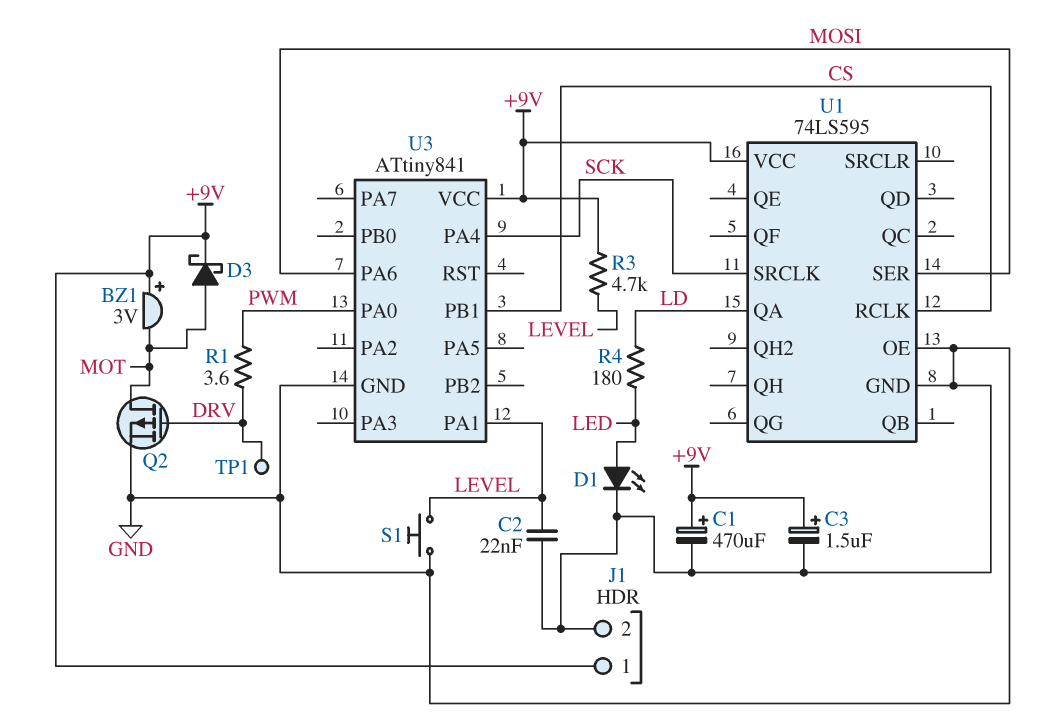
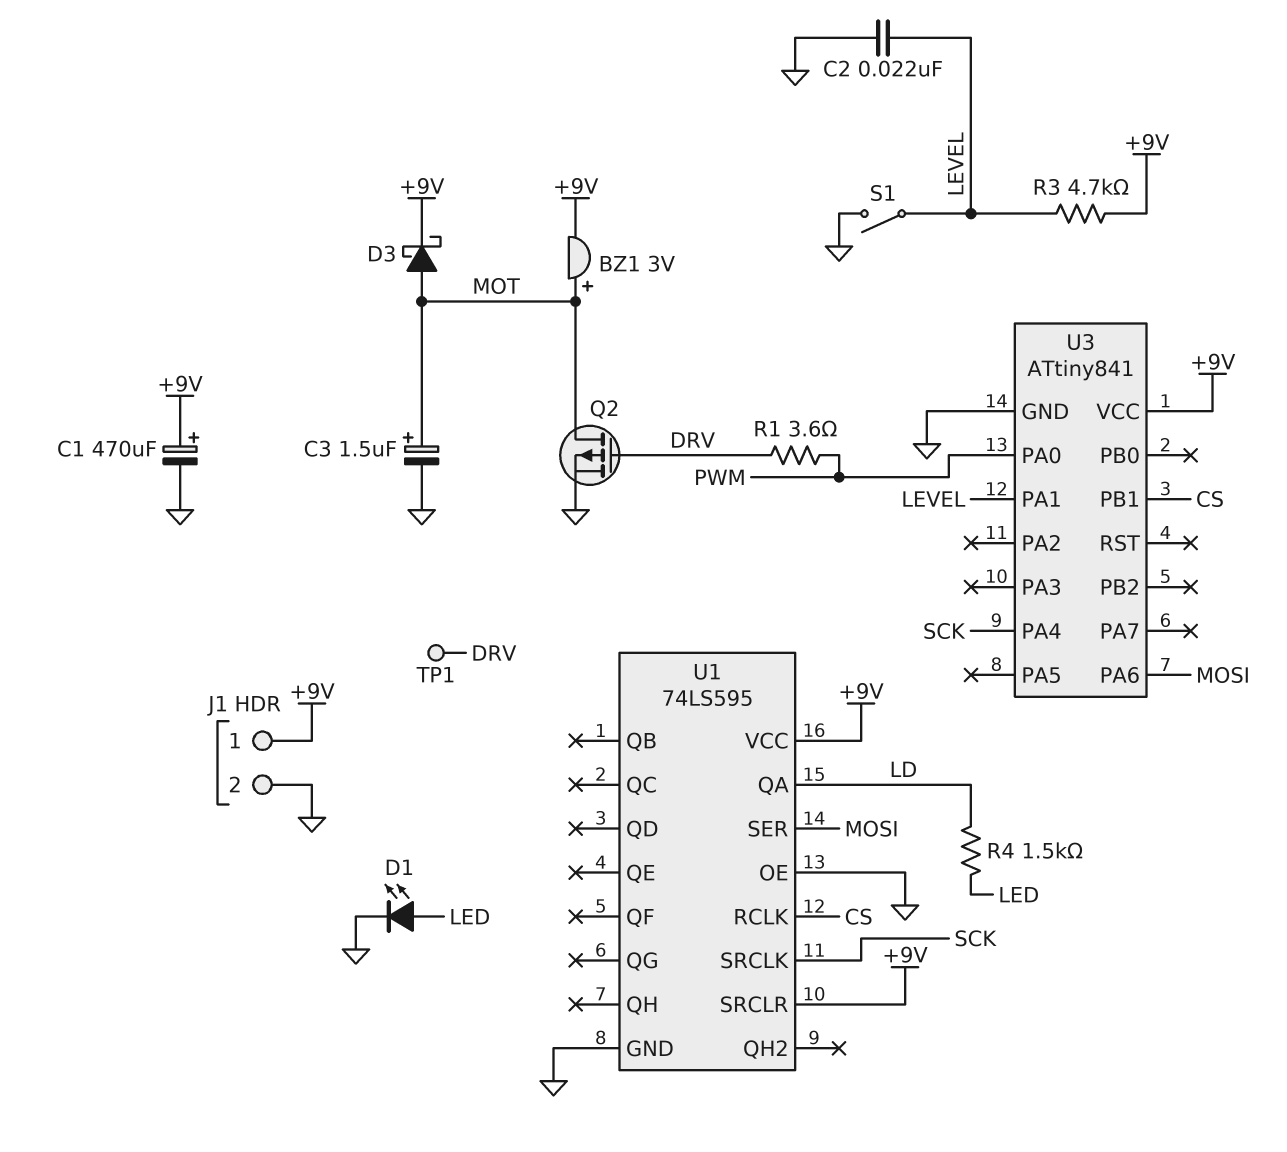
BZ1: buzzer 3V (plus +9V, minus MOT) -> buzzer 3V (plus MOT, minus +9V)
C3: 1.5uF (plus +9V, minus GND) -> 1.5uF (plus MOT, minus GND)
R4: 180 (LD, LED) -> 1.5k (LD, LED)
S1: button (GND, LEVEL) -> switch (GND, LEVEL)
U1 pin SRCLR: none -> +9V

